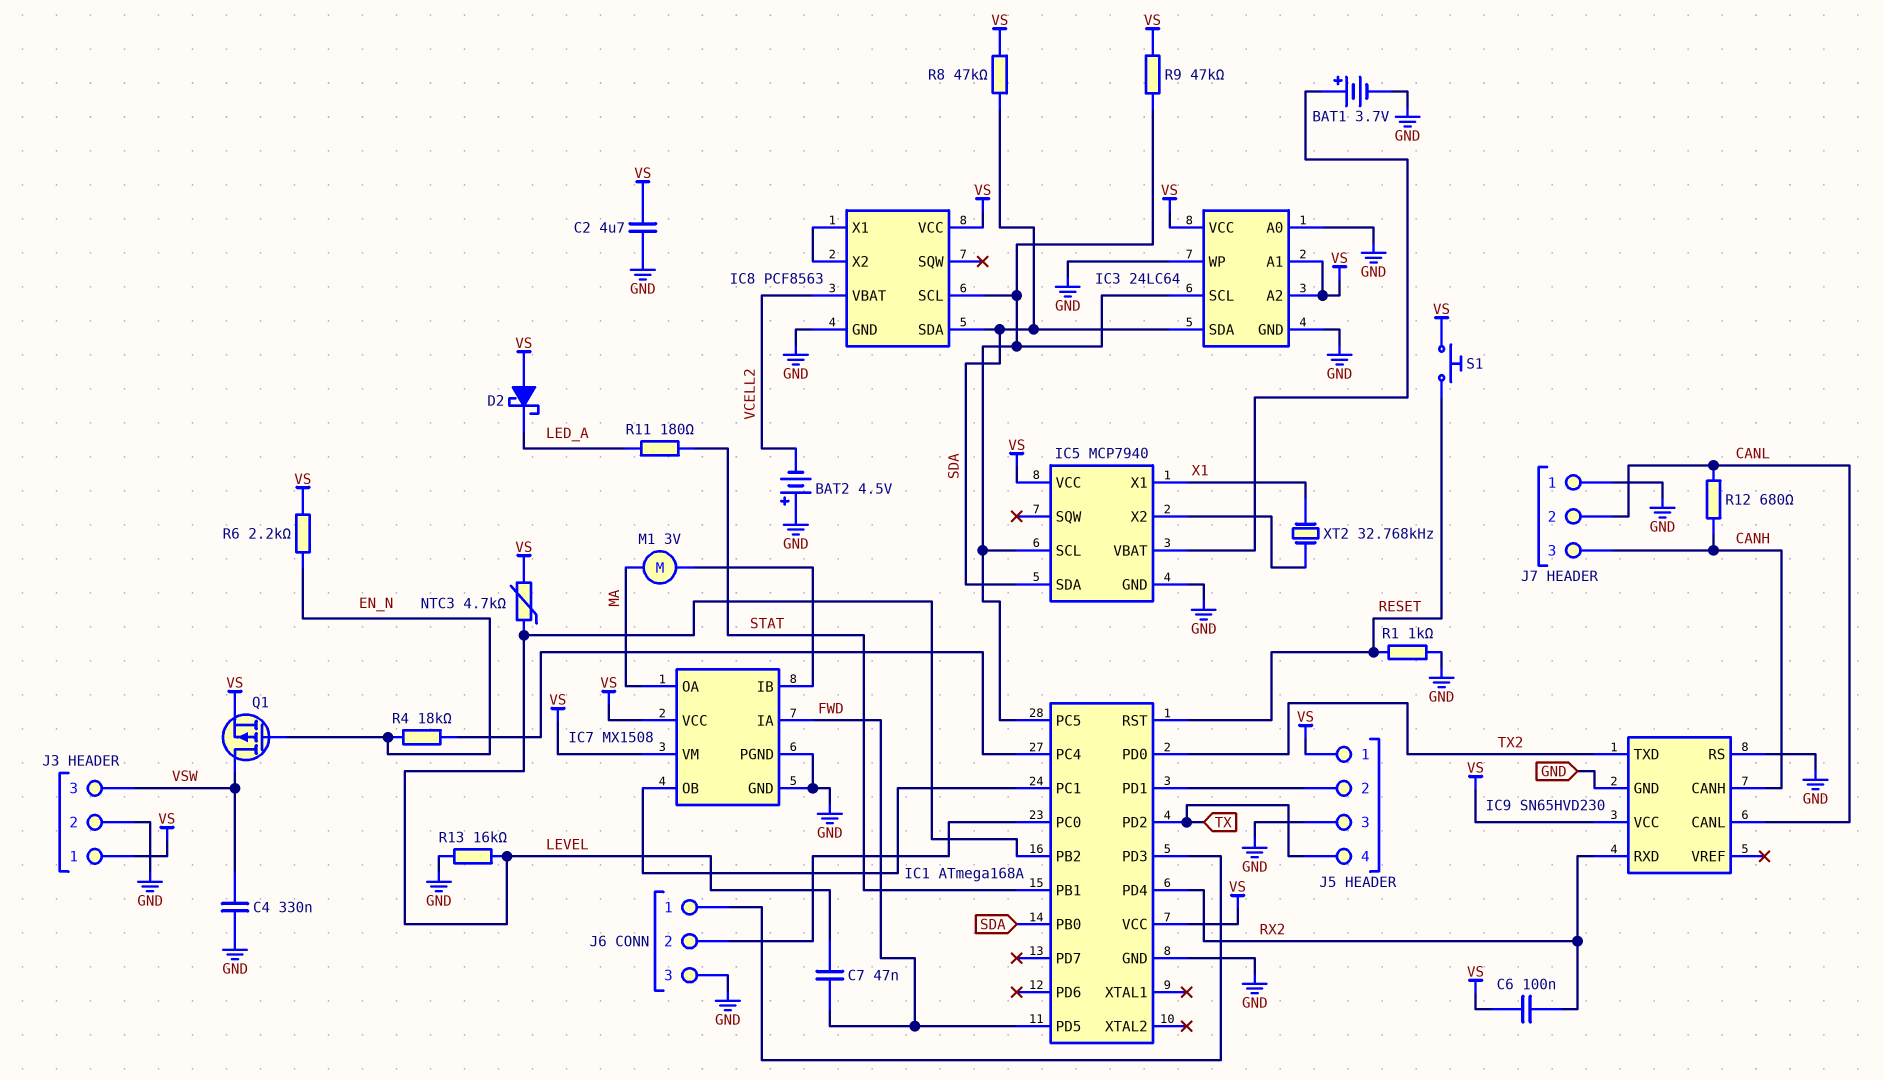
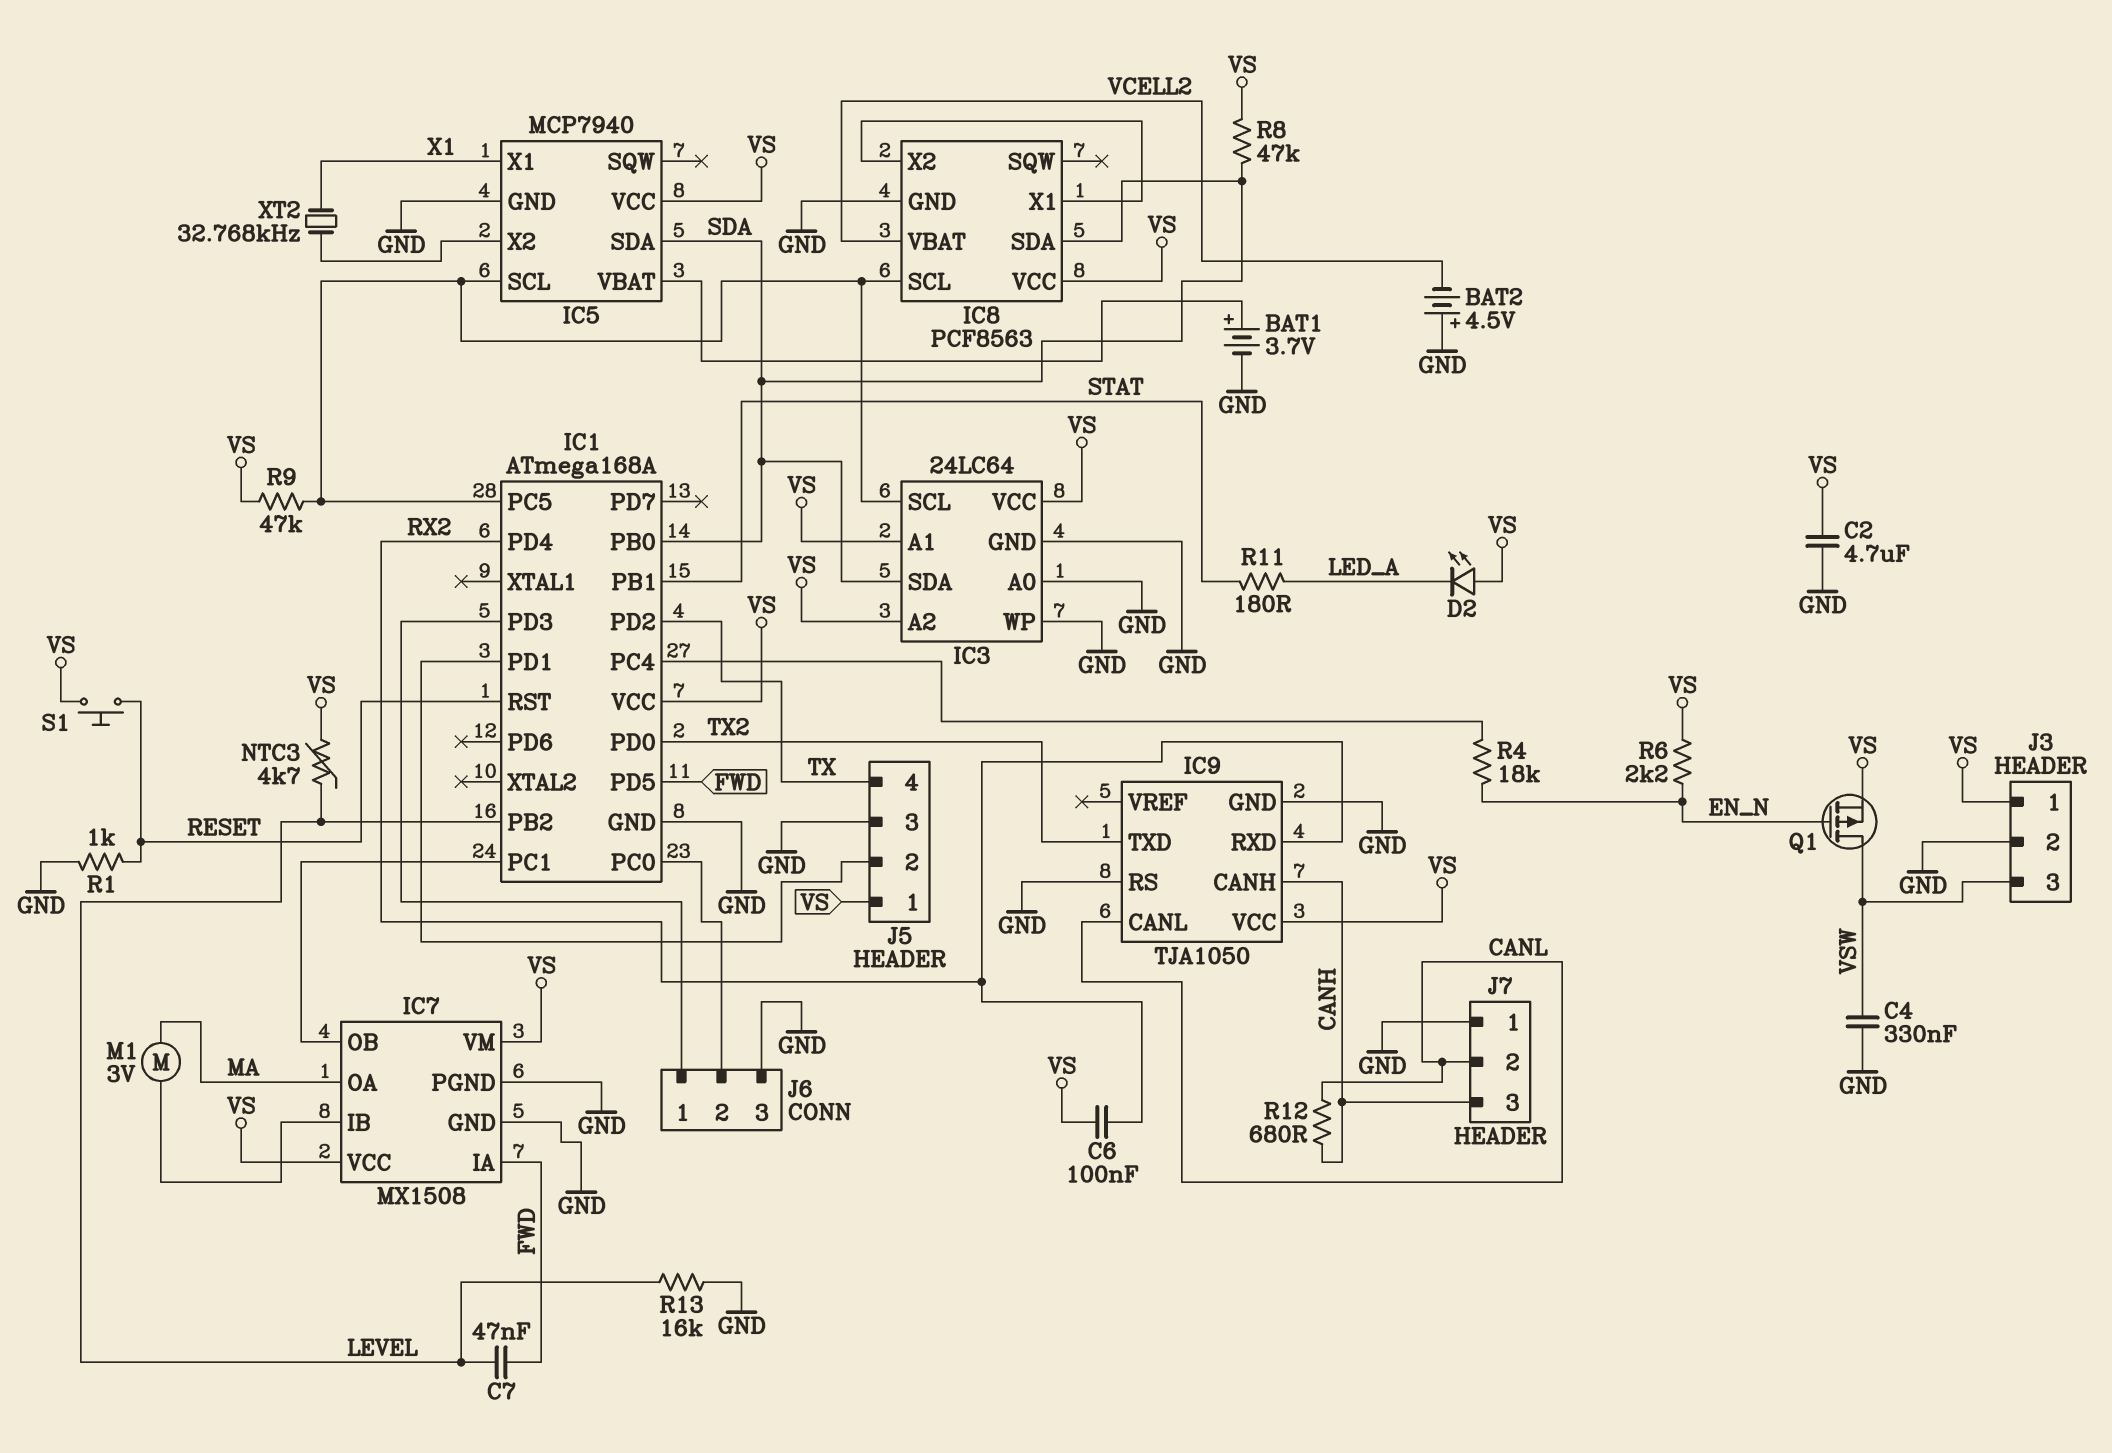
D2: schottky (A VS, K LED_A) -> LED (A VS, K LED_A)
IC9: SN65HVD230 -> TJA1050

